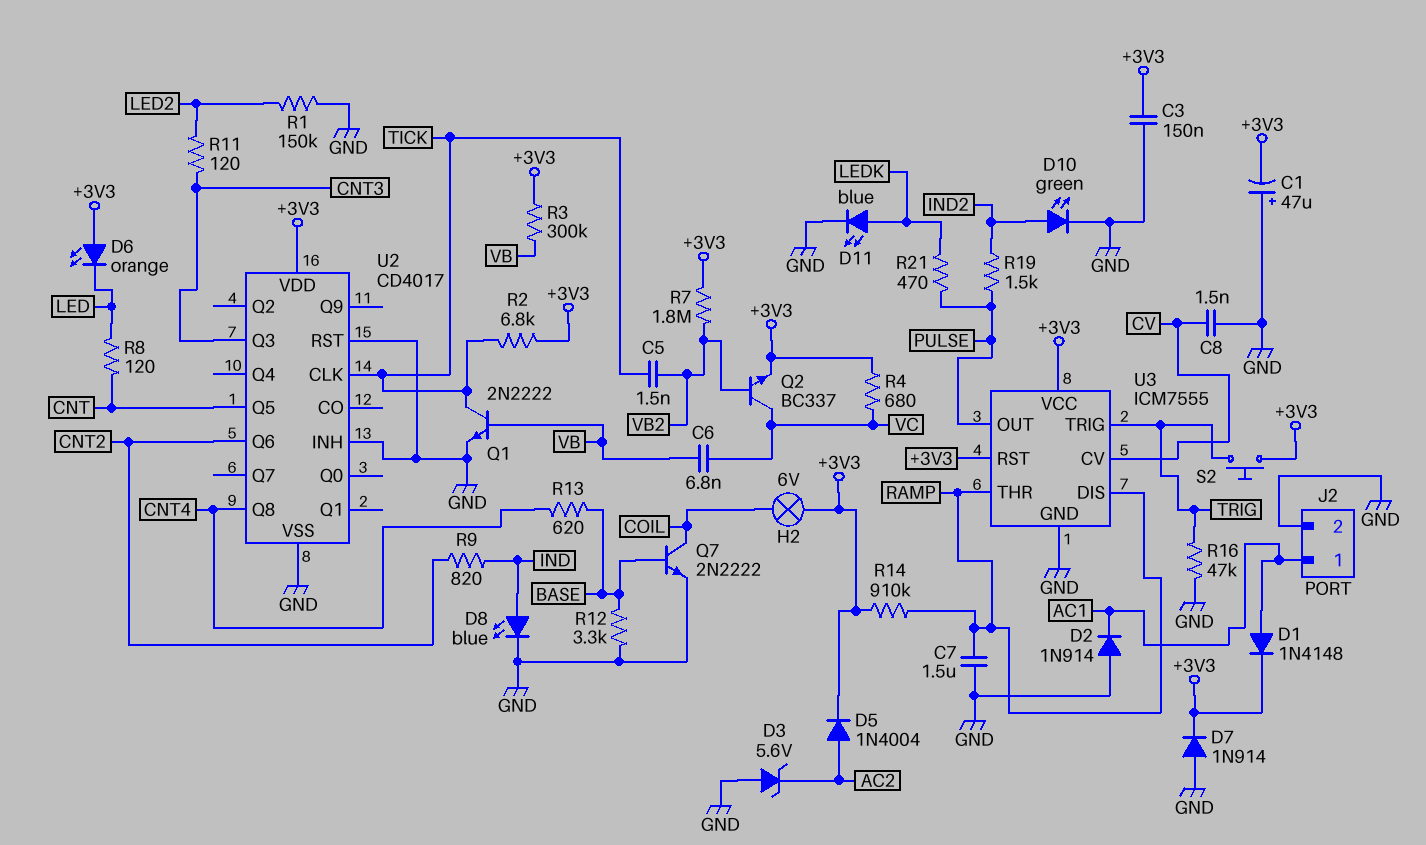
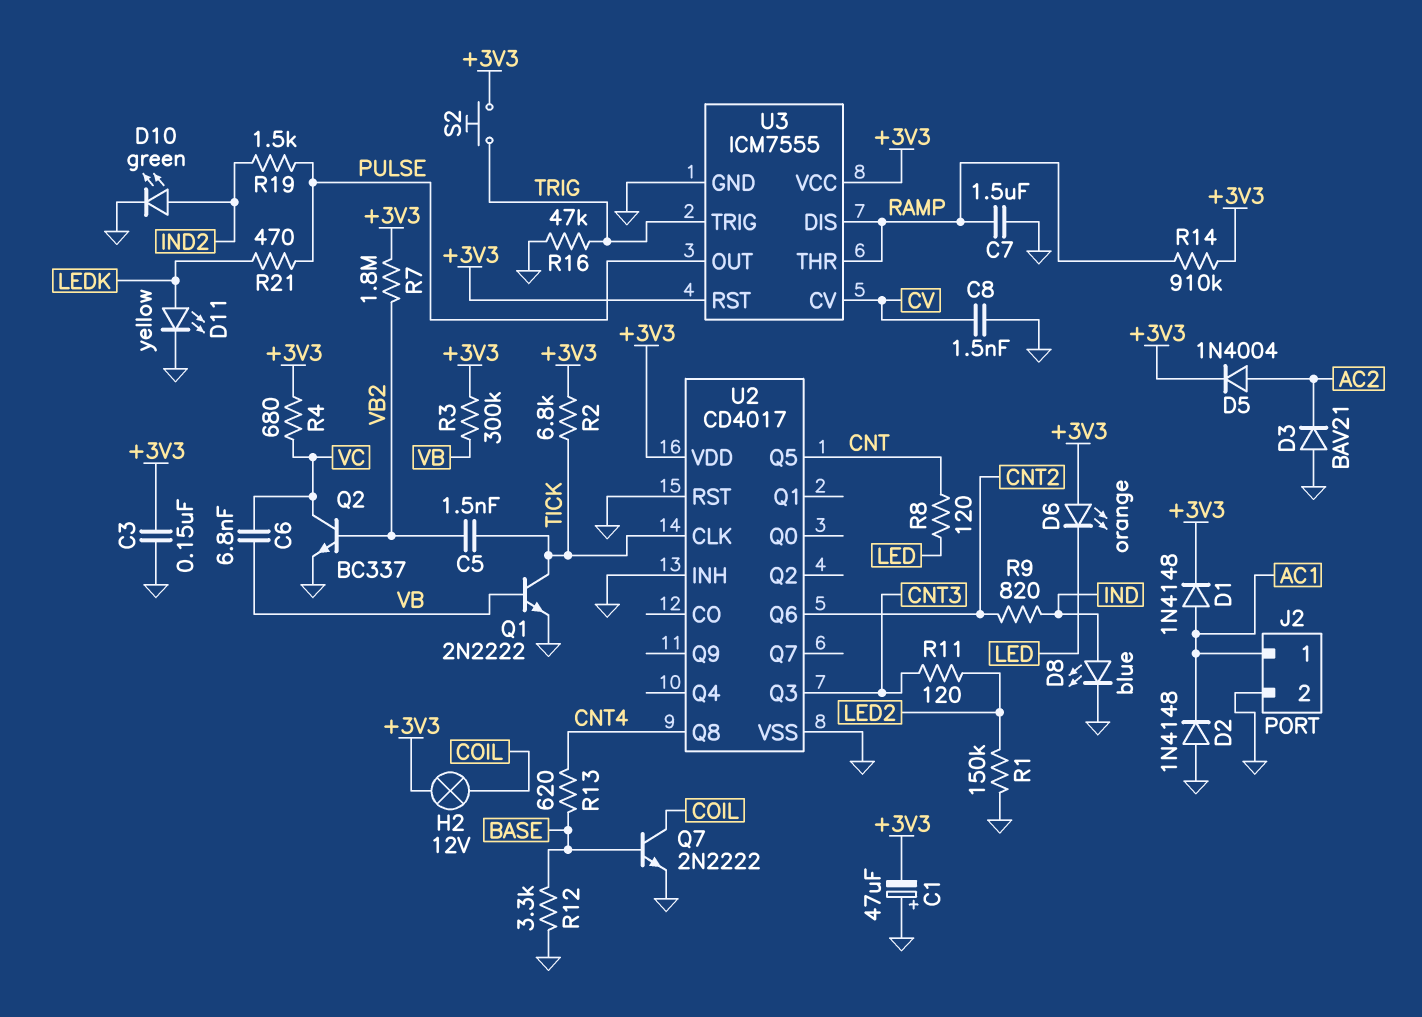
D2: diode 1N914 (A GND, K AC1) -> diode 1N4148 (A GND, K AC1)
D3: zener 5.6V (A GND, K AC2) -> diode BAV21 (A GND, K AC2)
D7: diode 1N914 (A GND, K +3V3) -> none
D11: LED blue (A LEDK, K GND) -> LED yellow (A LEDK, K GND)
H2: lamp 6V (+3V3, COIL) -> lamp 12V (+3V3, COIL)
Q2: NPN BC337 (B VB2, C VC, E +3V3) -> NPN BC337 (B VB2, C VC, E GND)

